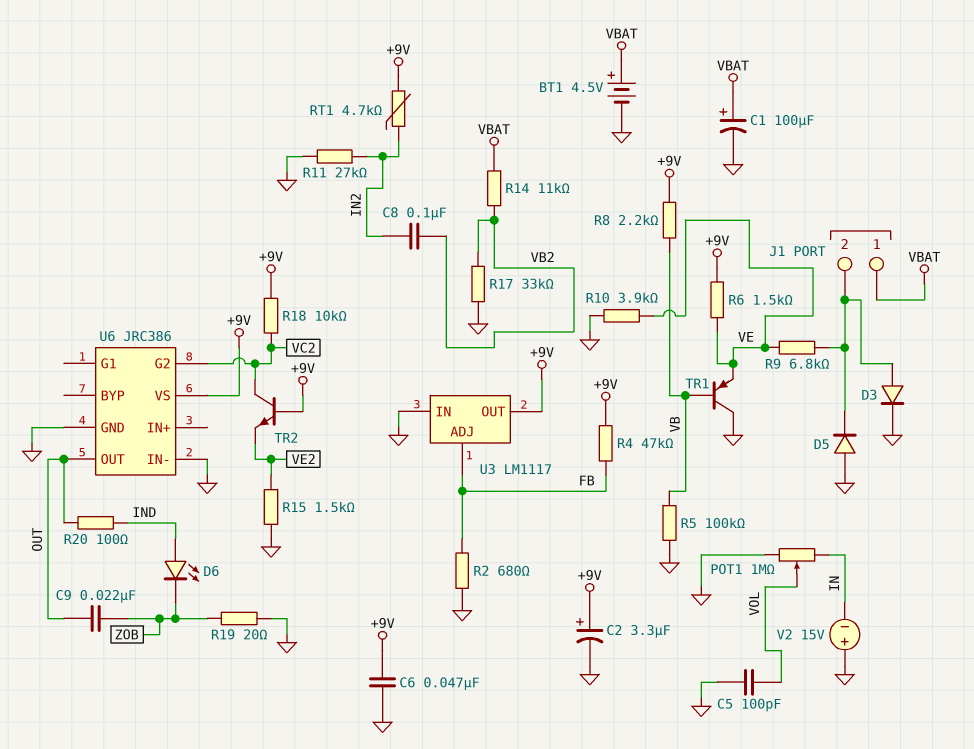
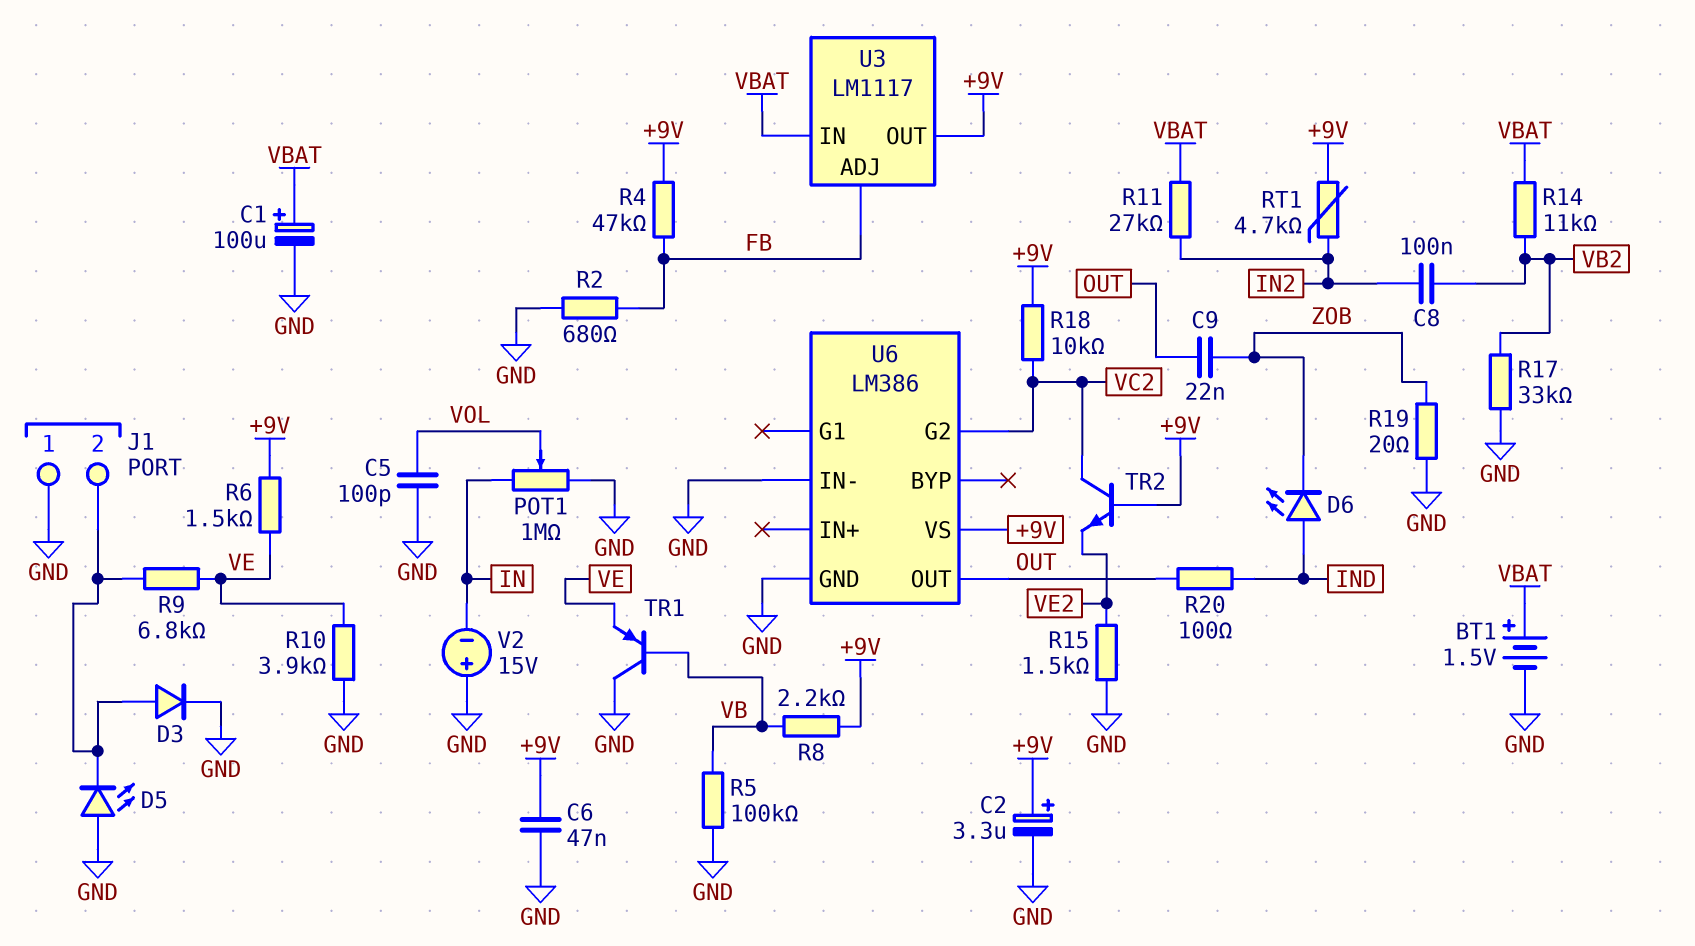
BT1: 4.5V (plus VBAT, minus GND) -> 1.5V (plus VBAT, minus GND)
D5: diode (A GND, K J1/2) -> LED (A GND, K J1/2)
J1 pin 1: VBAT -> GND
R11: 27k (GND, IN2) -> 27k (IN2, VBAT)
U3 pin IN: GND -> VBAT
U6: JRC386 -> LM386

